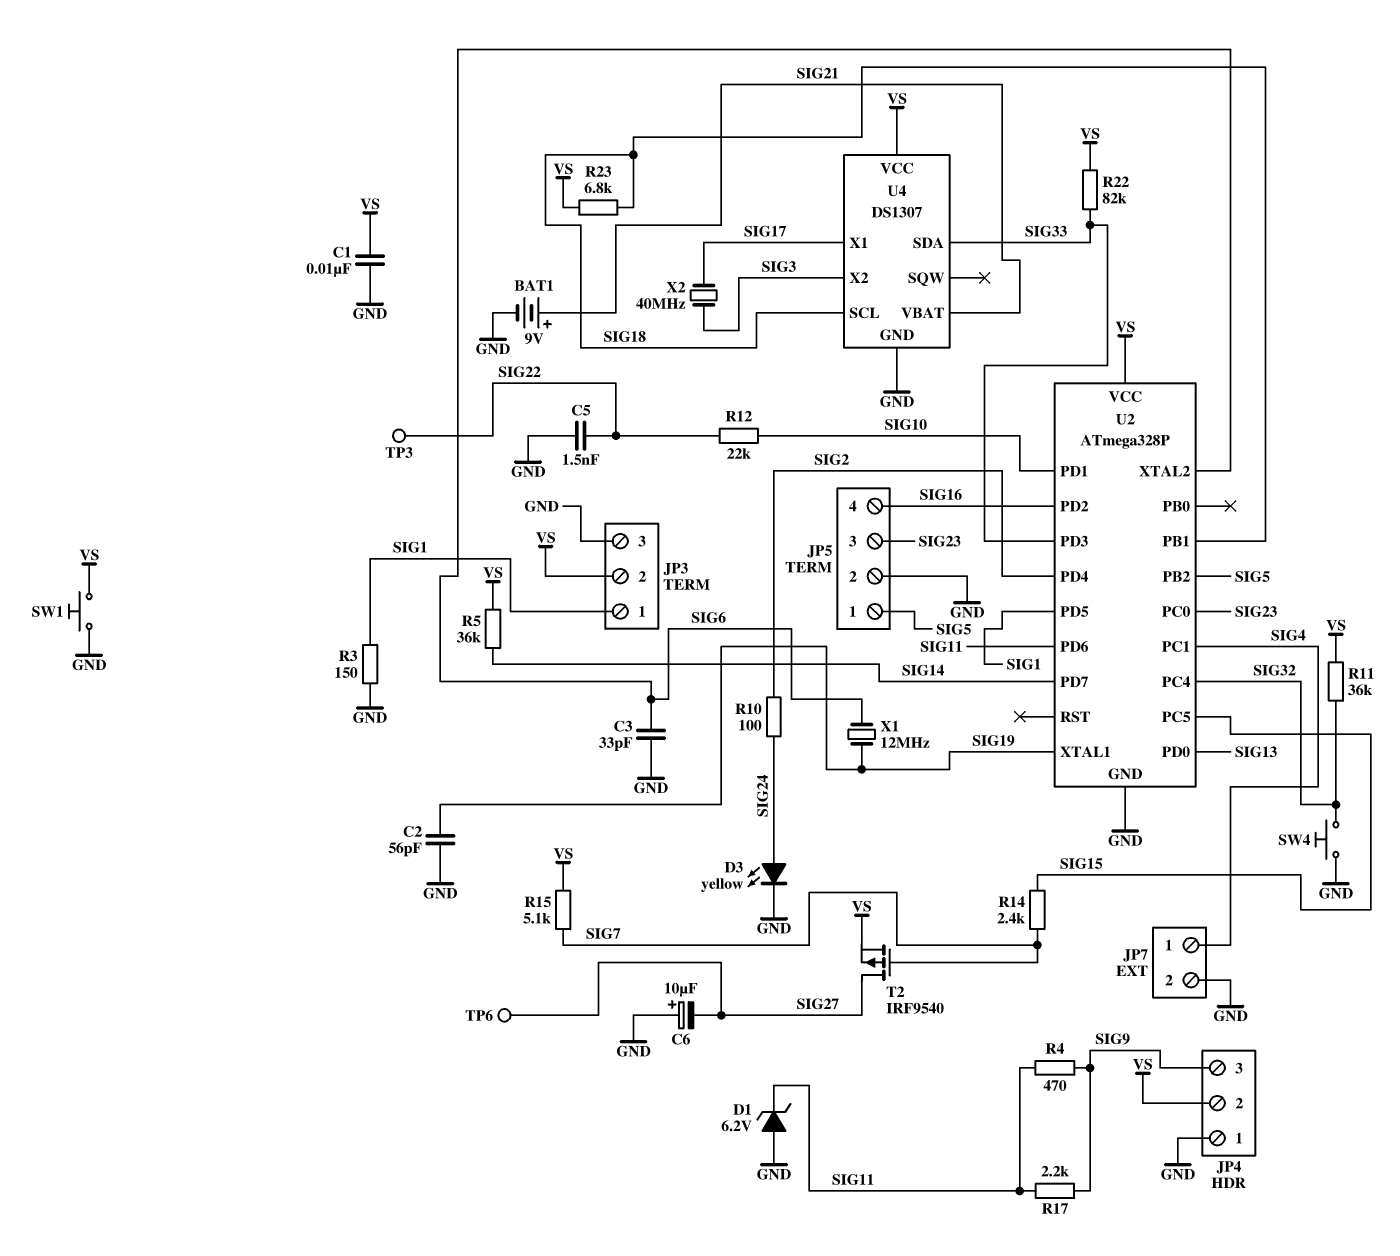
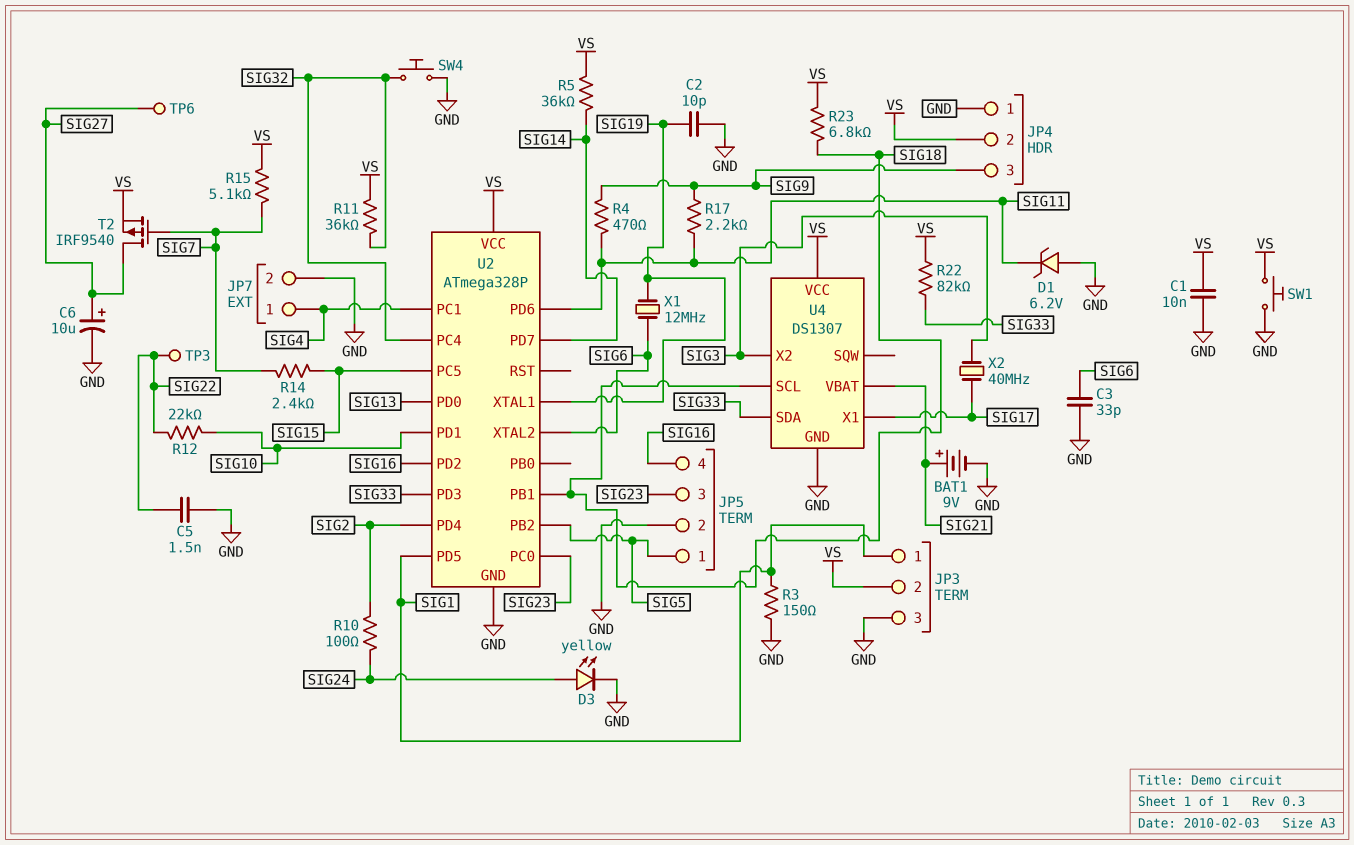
C2: 56pF (GND, SIG19) -> 10pF (GND, SIG19)
C6: 10uF (plus GND, minus SIG27) -> 10uF (plus SIG27, minus GND)

